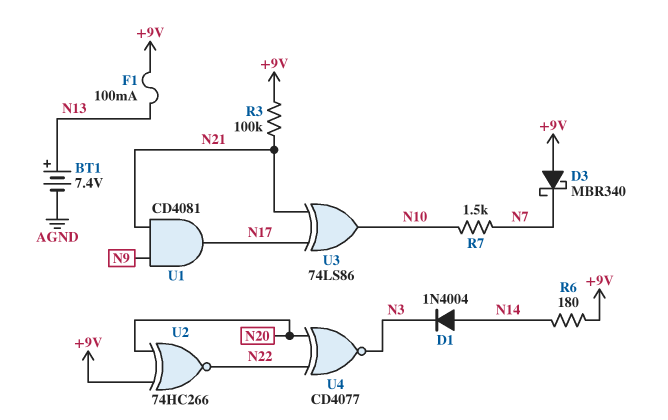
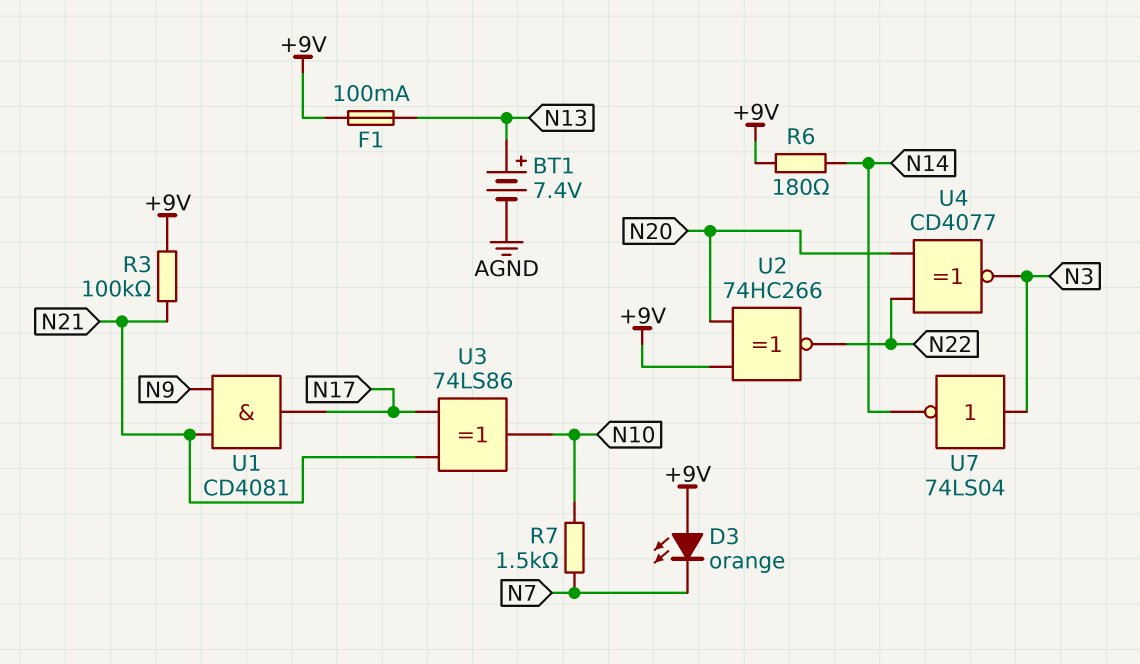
D1: diode 1N4004 (A N14, K N3) -> none
D3: schottky MBR340 (A +9V, K N7) -> LED orange (A +9V, K N7)
U7: none -> NOT 74LS04 (in N3, out N14)

